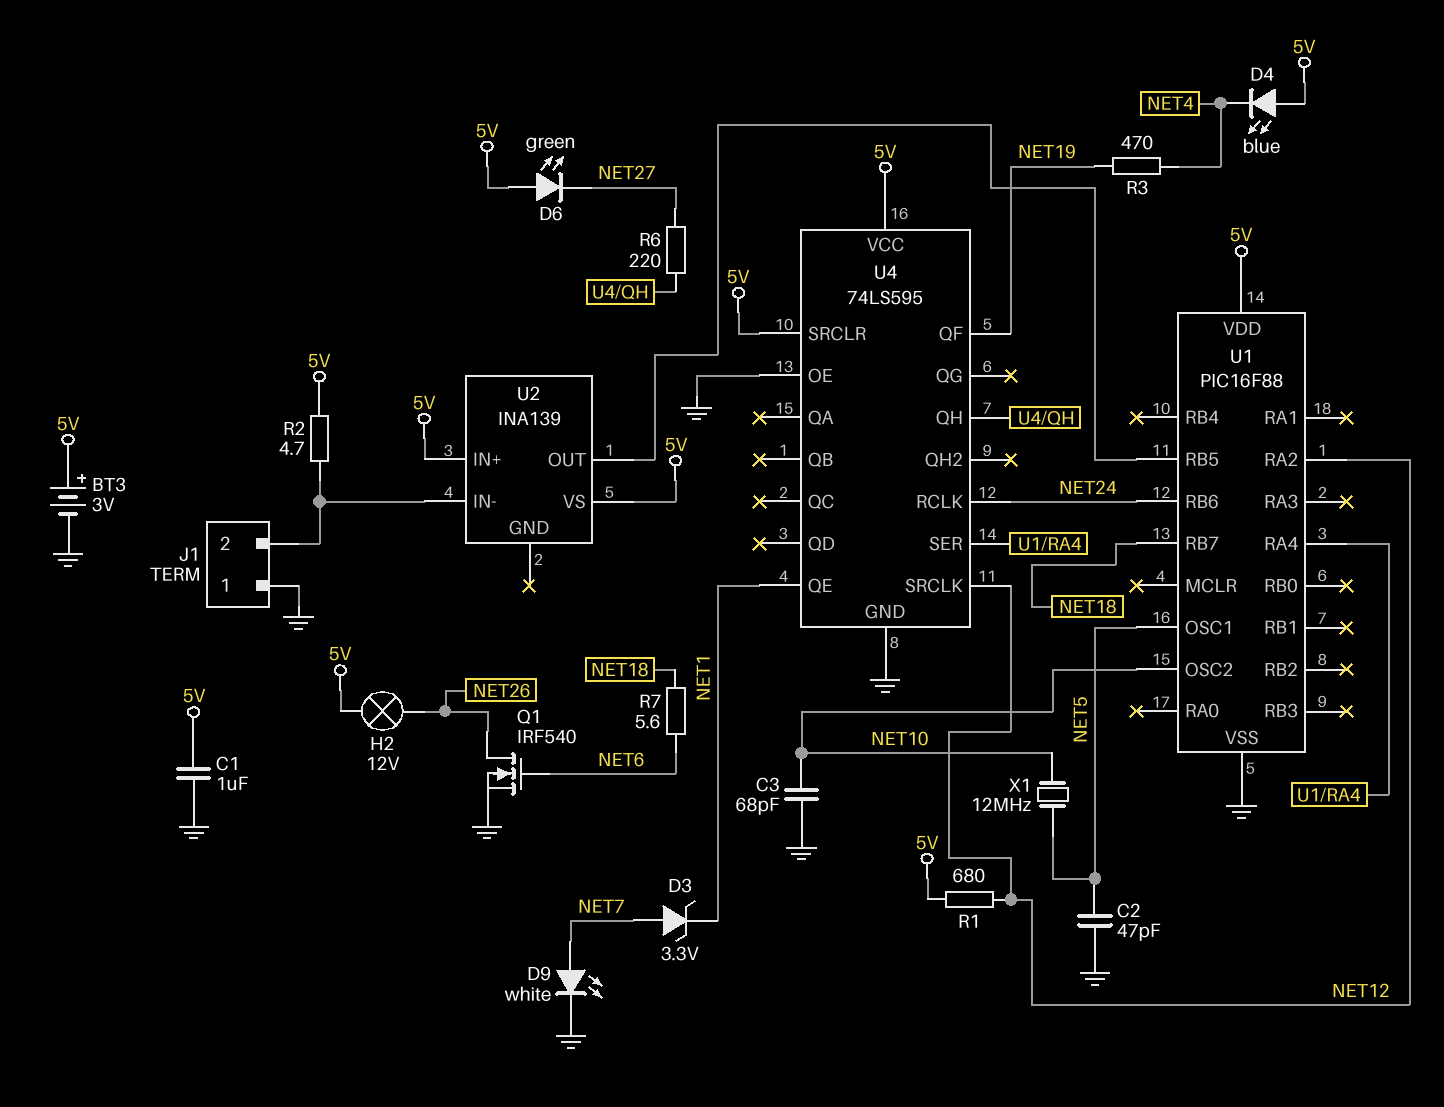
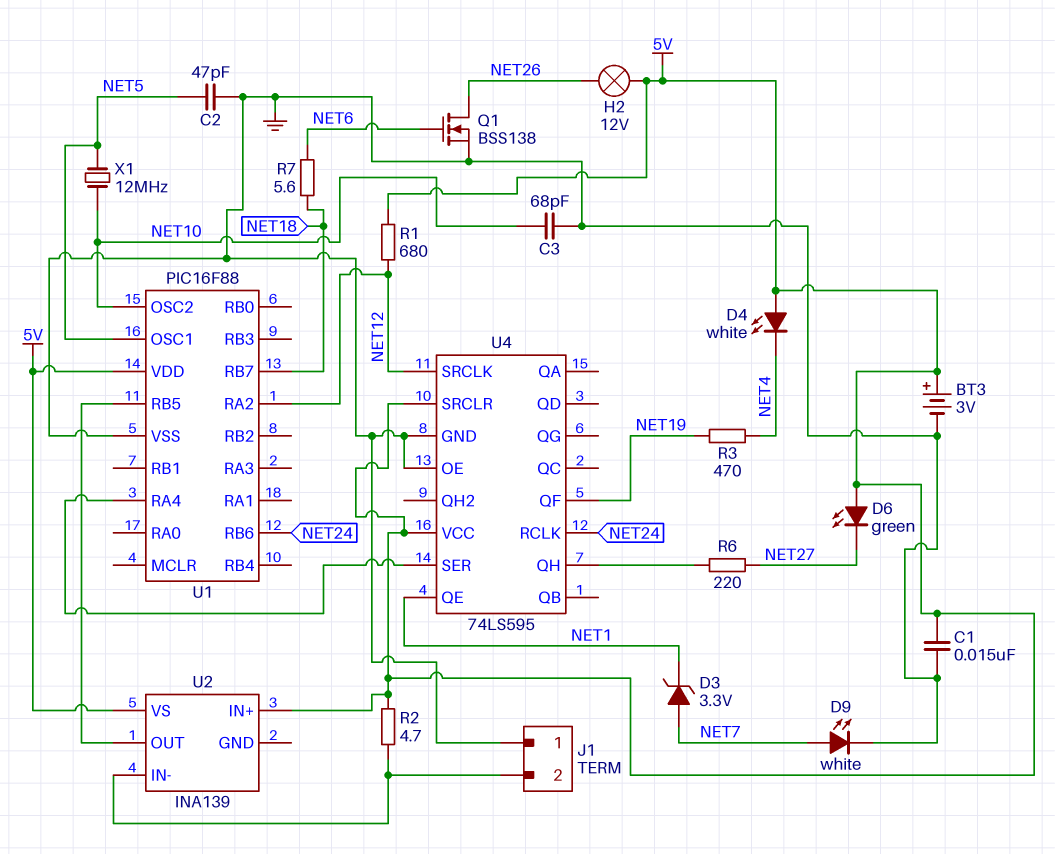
C1: 1uF (5V, GND) -> 15nF (5V, GND)
D4: LED blue (A 5V, K NET4) -> LED white (A 5V, K NET4)
Q1: NMOS IRF540 (G NET6, D NET26, S GND) -> NMOS BSS138 (G NET6, D NET26, S GND)

